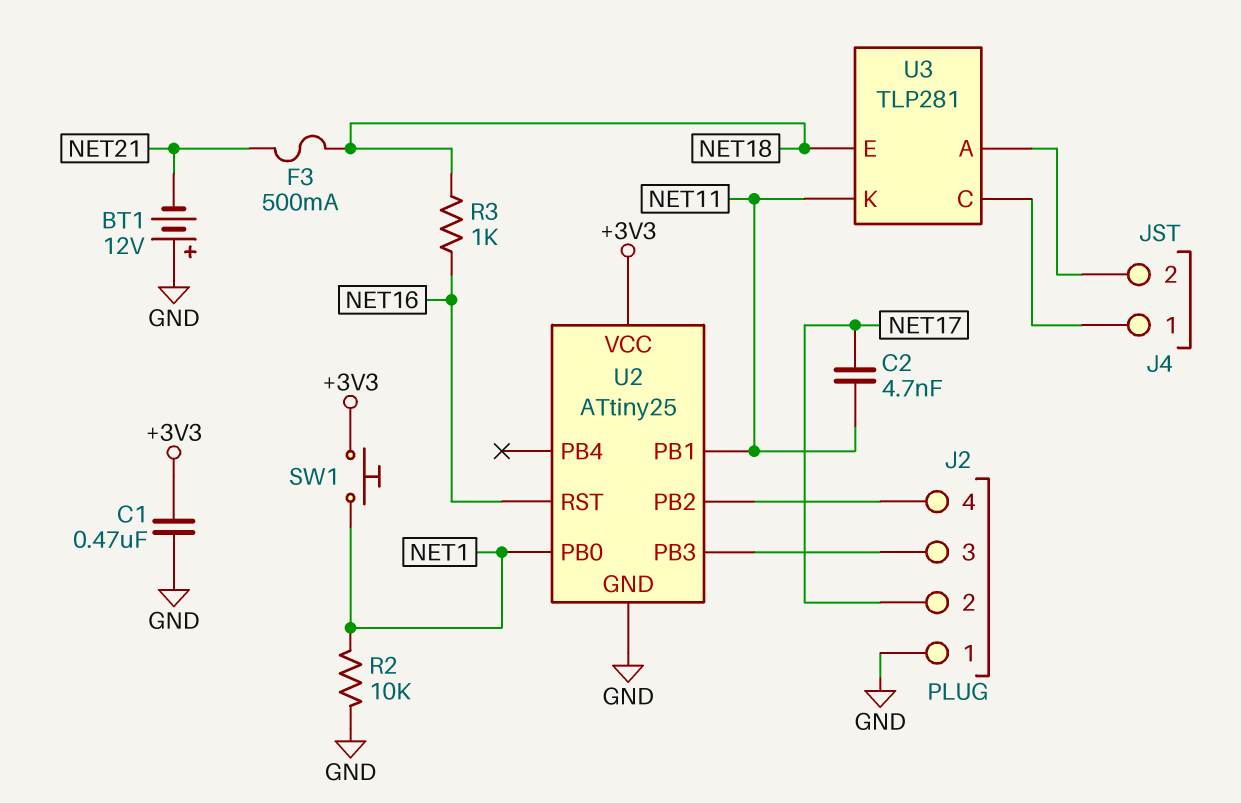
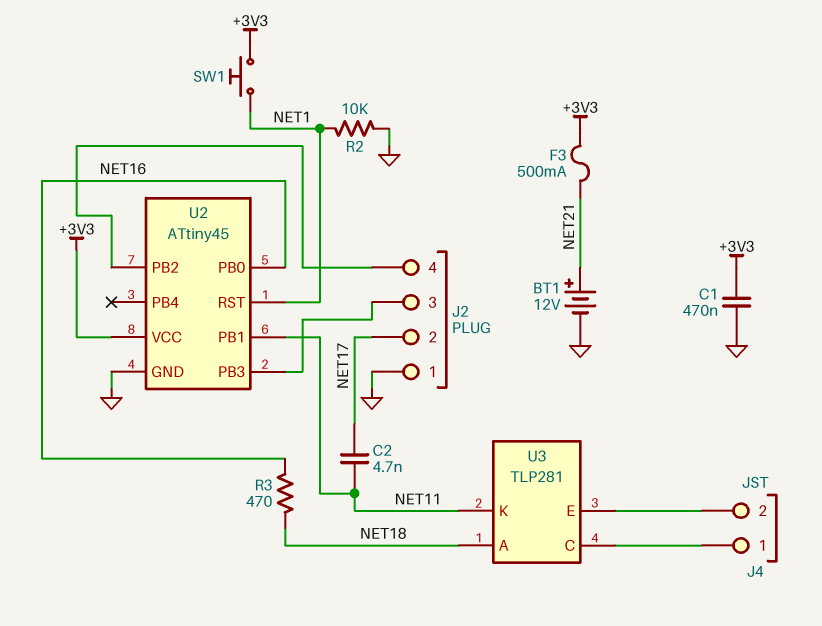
BT1: 12V (plus GND, minus NET21) -> 12V (plus NET21, minus GND)
F3: 500mA (NET18, NET21) -> 500mA (+3V3, NET21)
R3: 1k (NET16, NET18) -> 470 (NET16, NET18)
U2: ATtiny25 -> ATtiny45
U2 pin PB0: NET1 -> NET16
U2 pin RST: NET16 -> NET1
U3 pin A: J4/2 -> NET18
U3 pin E: NET18 -> J4/2

